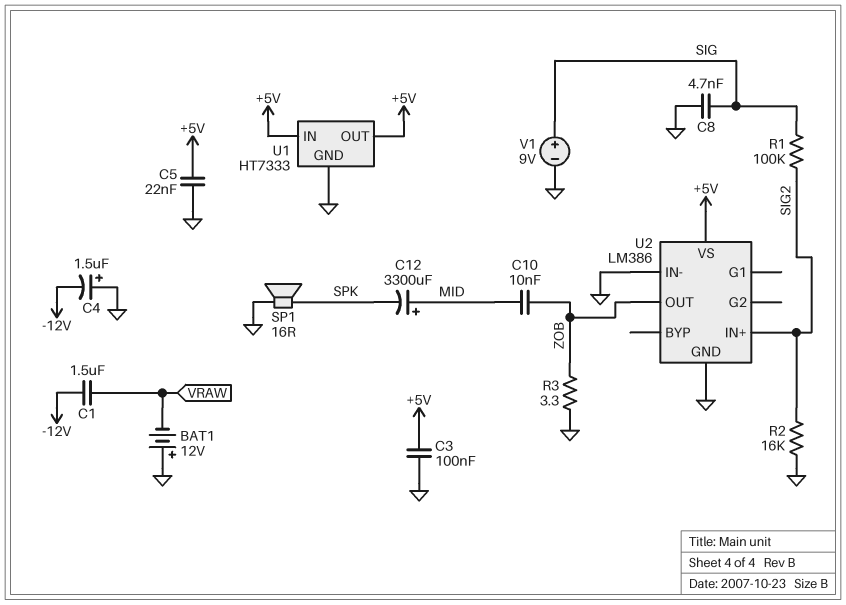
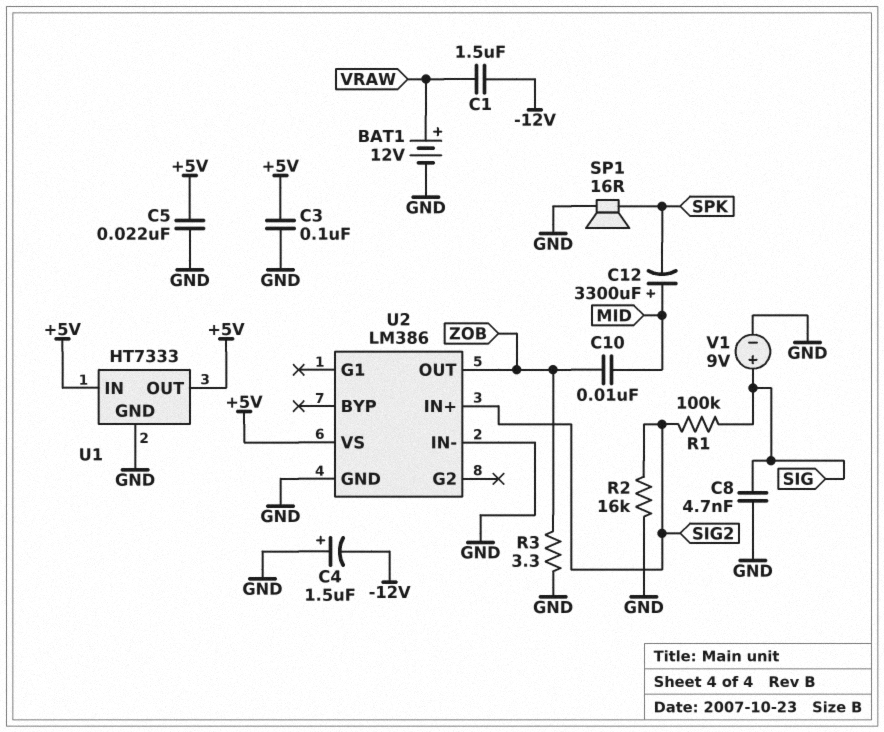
BAT1: 12V (plus GND, minus VRAW) -> 12V (plus VRAW, minus GND)

